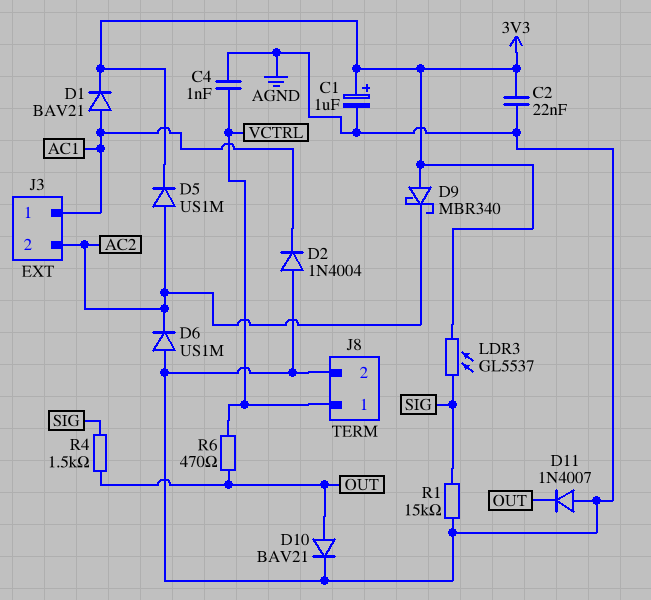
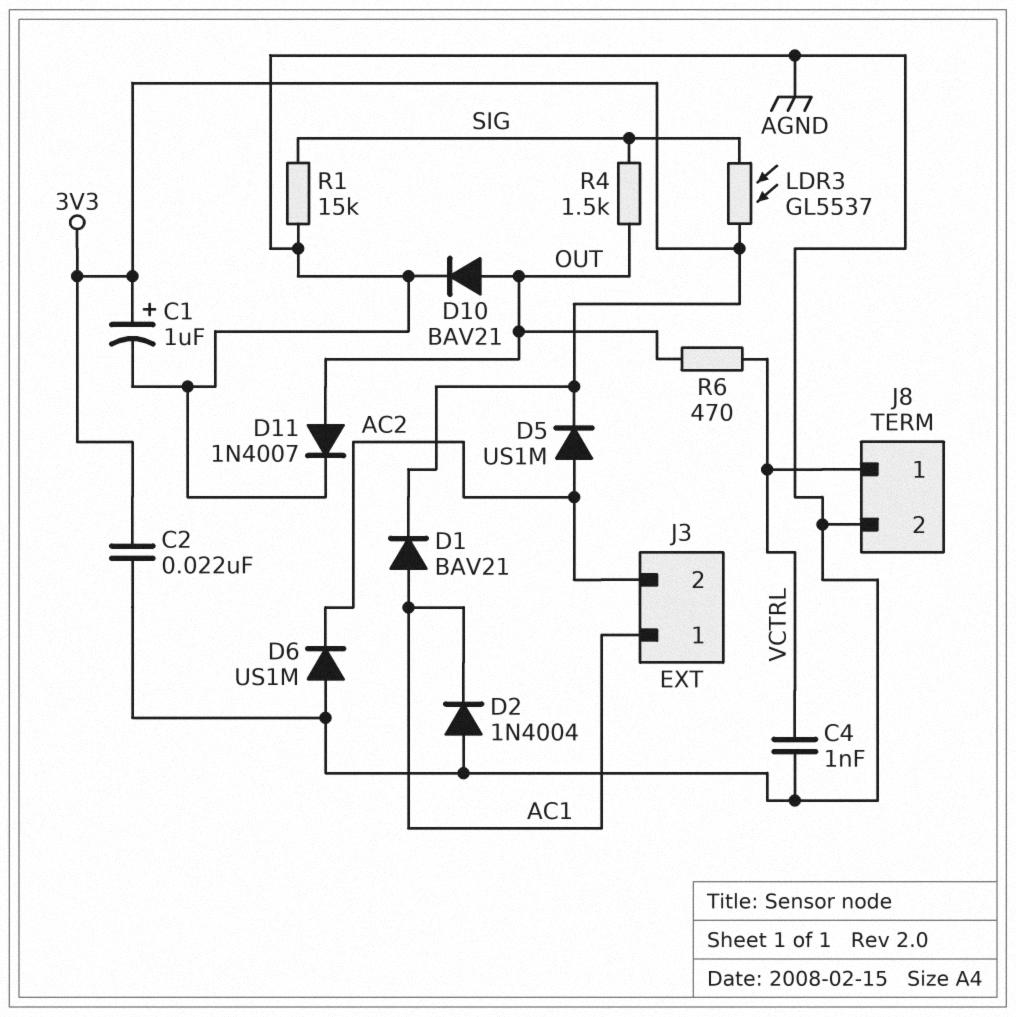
D9: schottky MBR340 (A 3V3, K AC2) -> none
D11: diode 1N4007 (A AGND, K OUT) -> diode 1N4007 (A OUT, K AGND)

